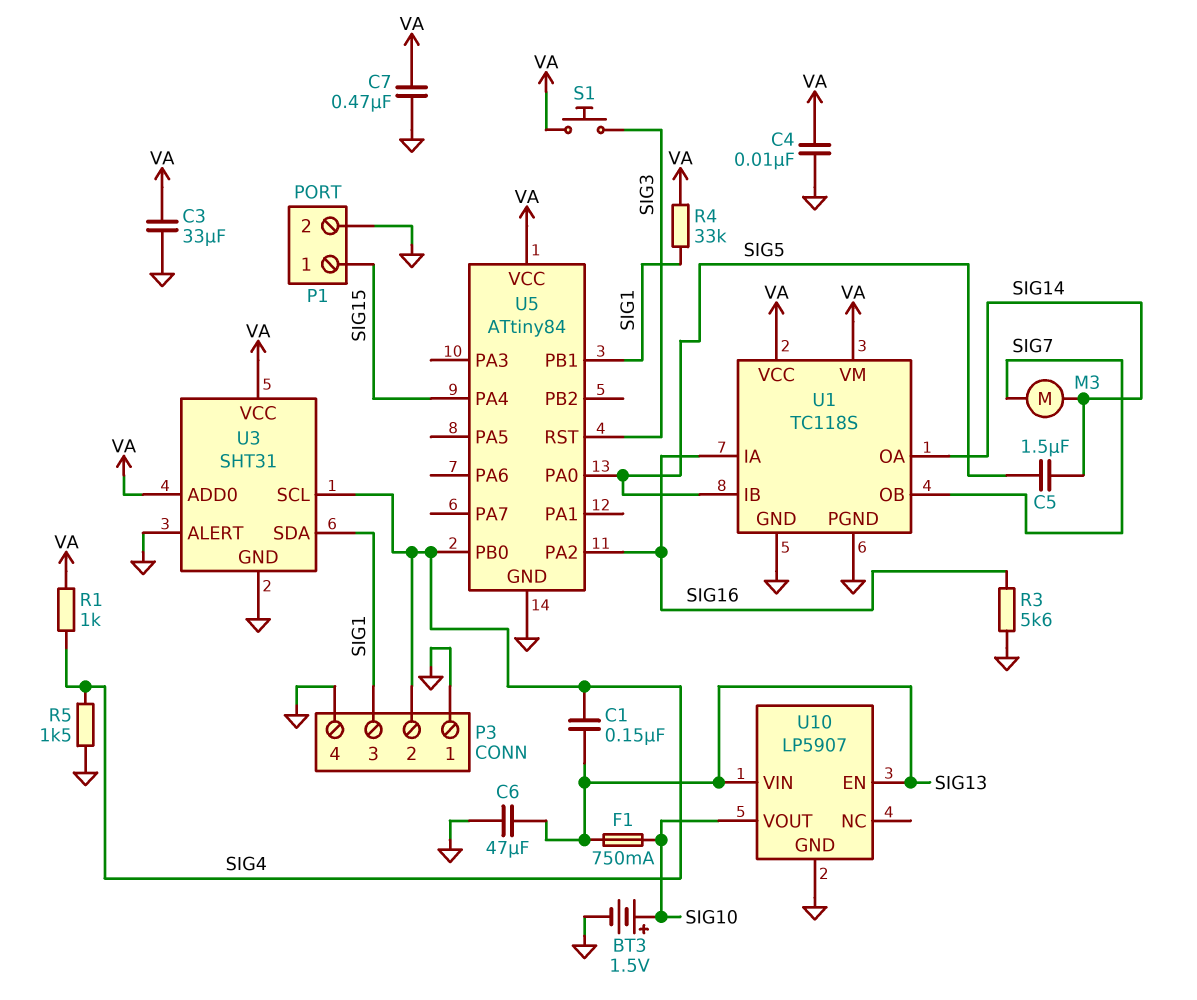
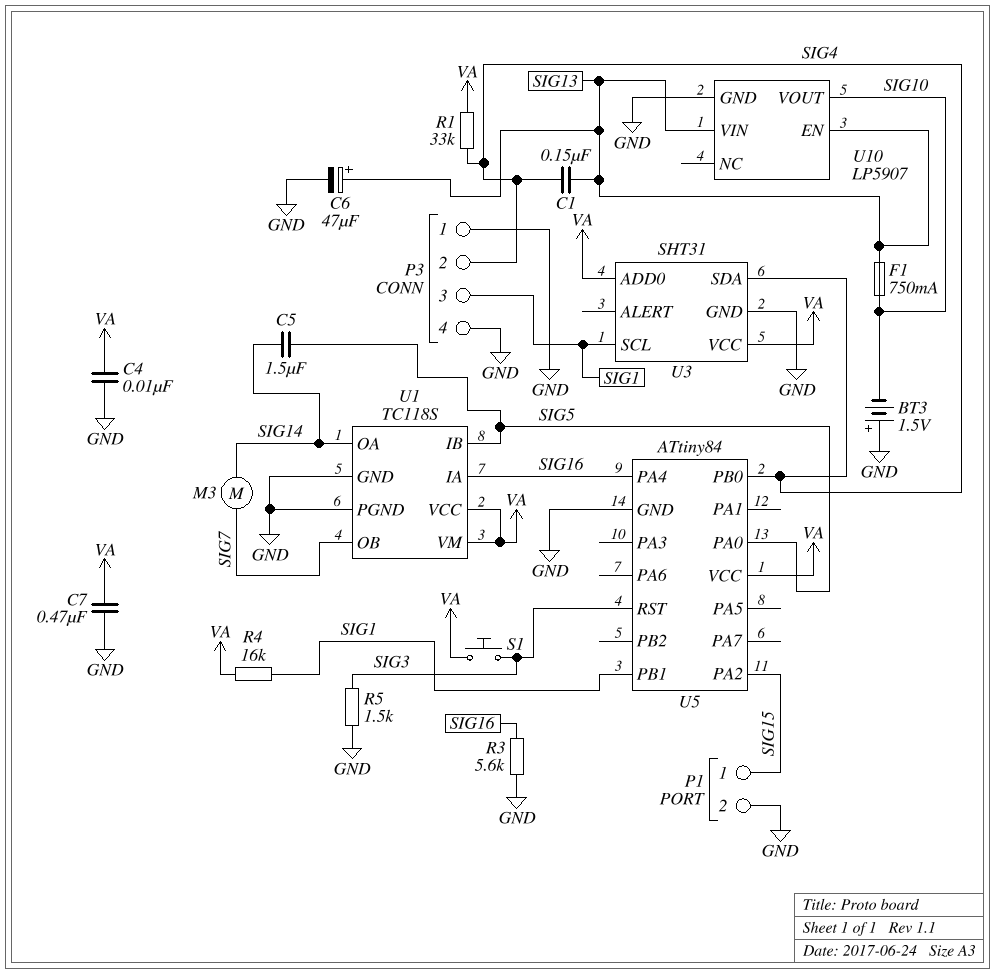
BT3: 1.5V (plus SIG10, minus GND) -> 1.5V (plus GND, minus SIG10)
C3: 33uF (GND, VA) -> none
C6: 47uF (GND, SIG13) -> 47uF (plus SIG13, minus GND)
R1: 1k (SIG4, VA) -> 33k (SIG4, VA)
R4: 33k (SIG1, VA) -> 16k (SIG1, VA)
R5: 1.5k (GND, SIG4) -> 1.5k (GND, SIG3)
U3 pin ALERT: GND -> none
U3 pin SCL: SIG4 -> SIG1
U3 pin SDA: SIG1 -> SIG4
U5 pin PA2: SIG16 -> SIG15
U5 pin PA4: SIG15 -> SIG16

